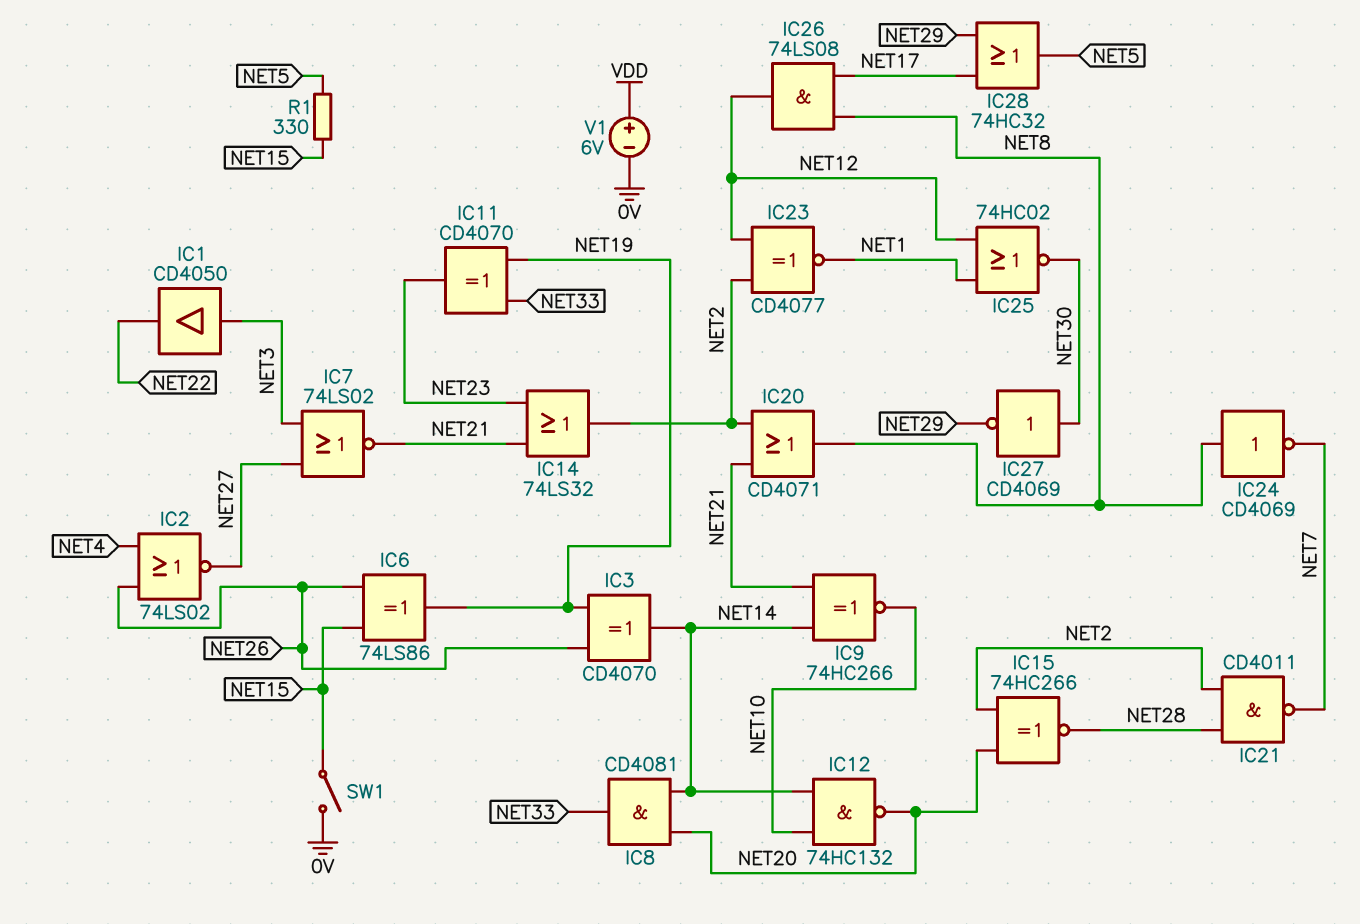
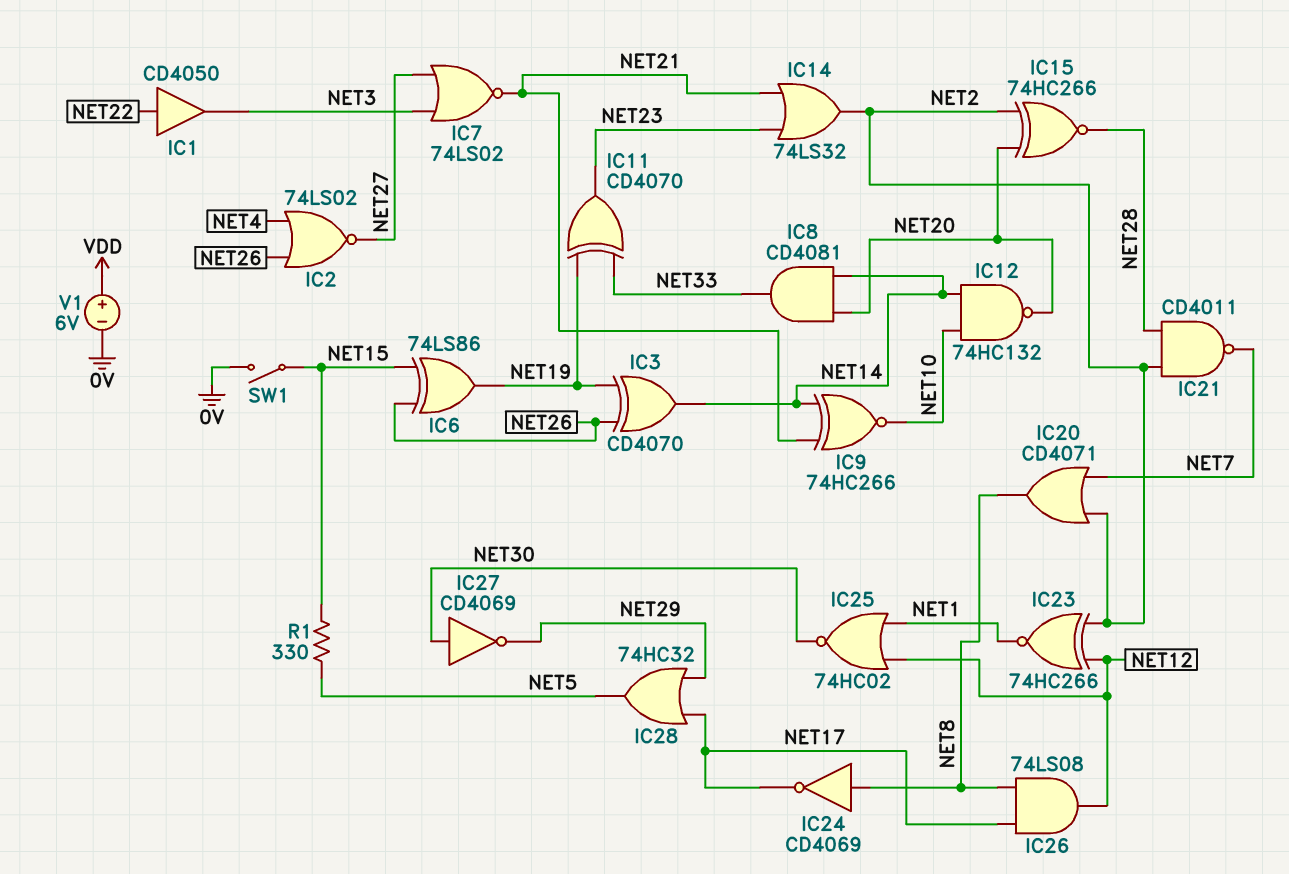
IC1: buffer CD4050 (in NET3, out NET22) -> buffer CD4050 (in NET22, out NET3)
IC20: OR CD4071 (in NET2, in NET21, out NET8) -> OR CD4071 (in NET2, in NET7, out NET8)
IC23: XNOR CD4077 (in NET2, in NET12, out NET1) -> XNOR 74HC266 (in NET2, in NET12, out NET1)
IC24: NOT CD4069 (in NET8, out NET7) -> NOT CD4069 (in NET8, out NET17)

